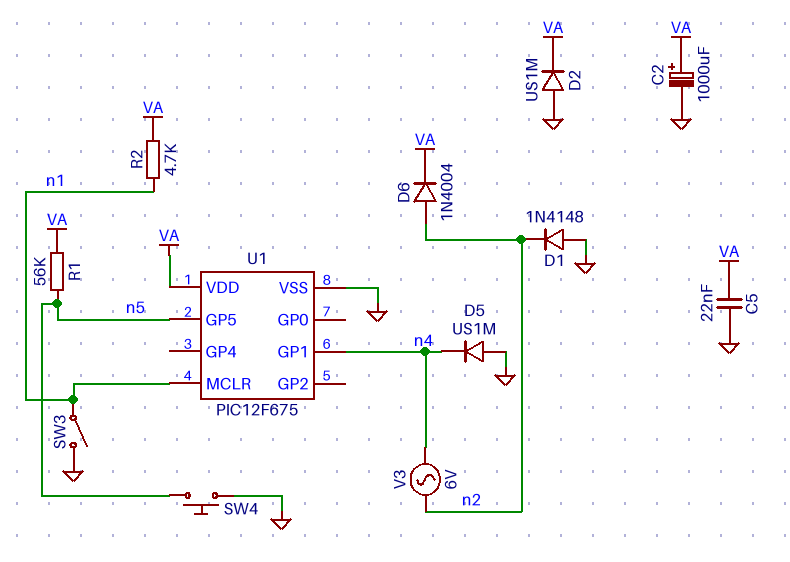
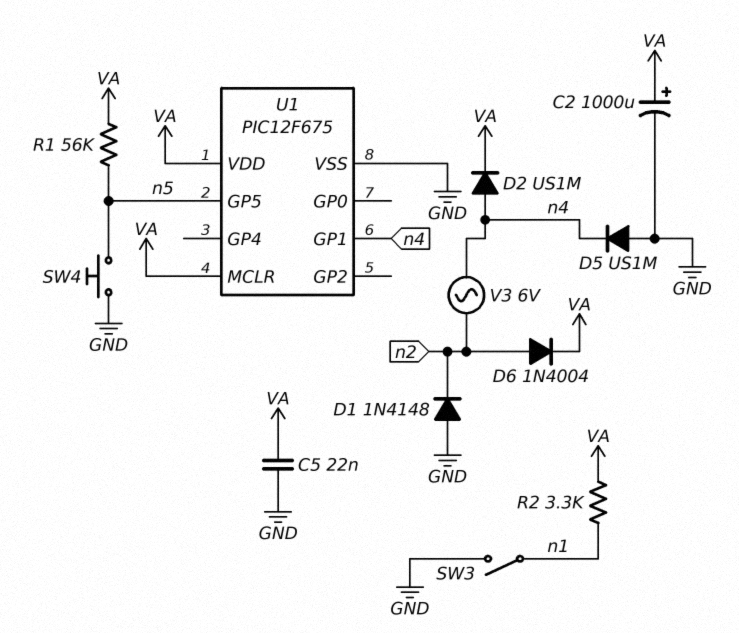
D2: diode US1M (A GND, K VA) -> diode US1M (A n4, K VA)
R2: 4.7k (VA, n1) -> 3.3k (VA, n1)
U1 pin MCLR: n1 -> VA

